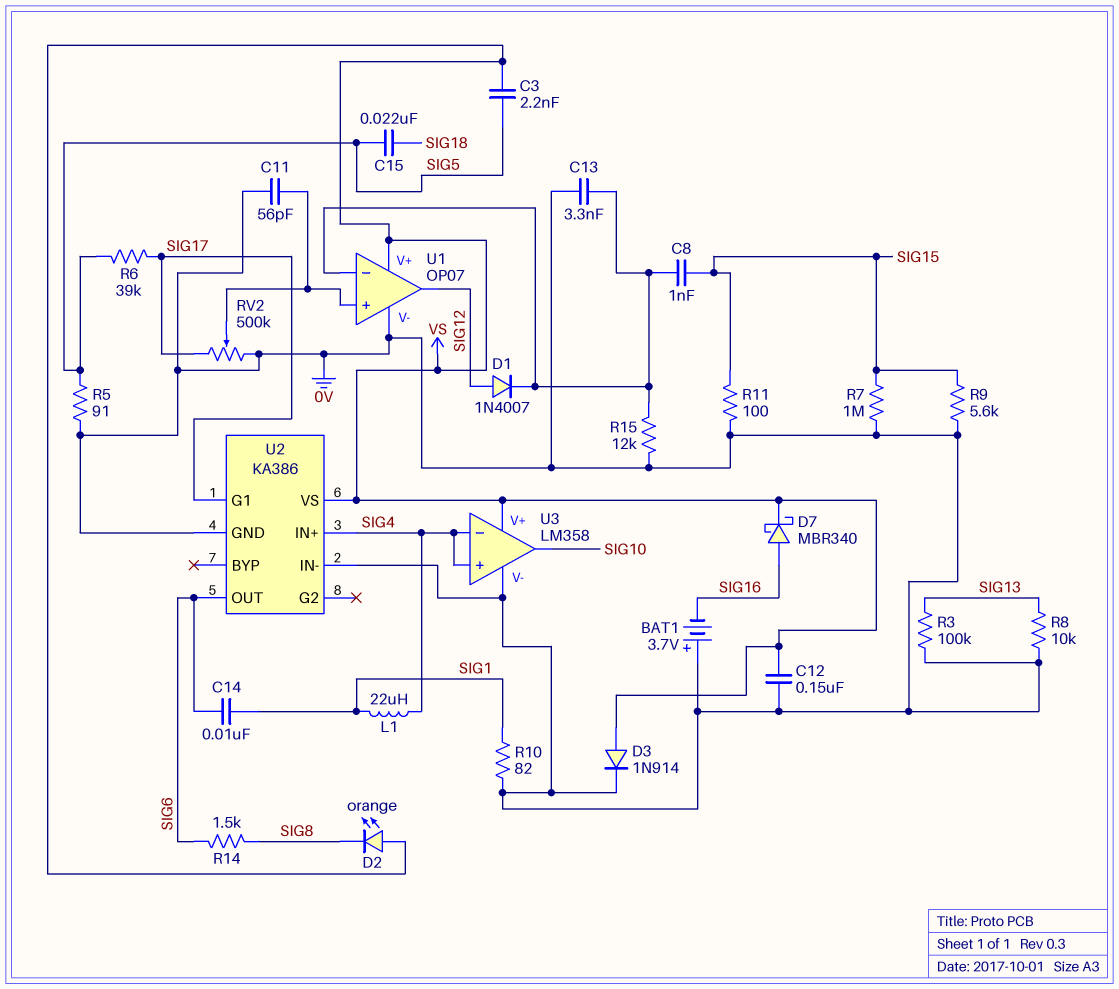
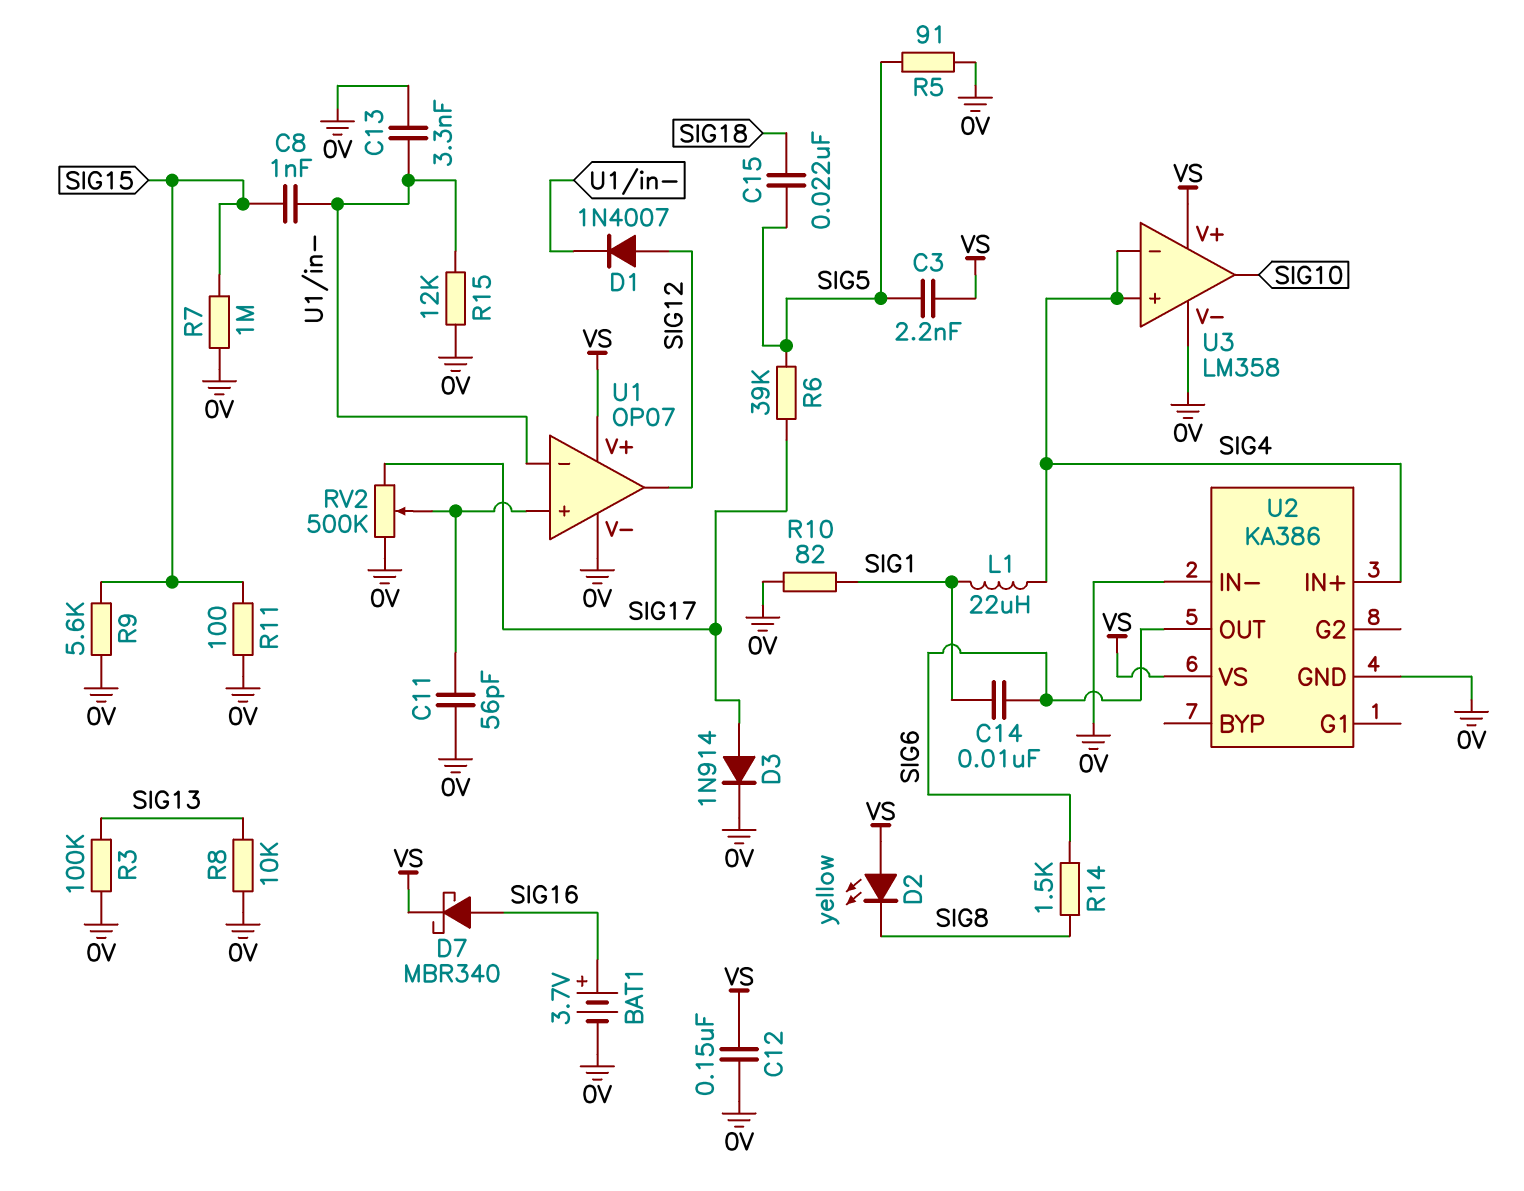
BAT1: 3.7V (plus 0V, minus SIG16) -> 3.7V (plus SIG16, minus 0V)
D2: LED orange (A VS, K SIG8) -> LED yellow (A VS, K SIG8)
D3: diode 1N914 (A VS, K 0V) -> diode 1N914 (A SIG17, K 0V)
U2 pin G1: SIG17 -> none

